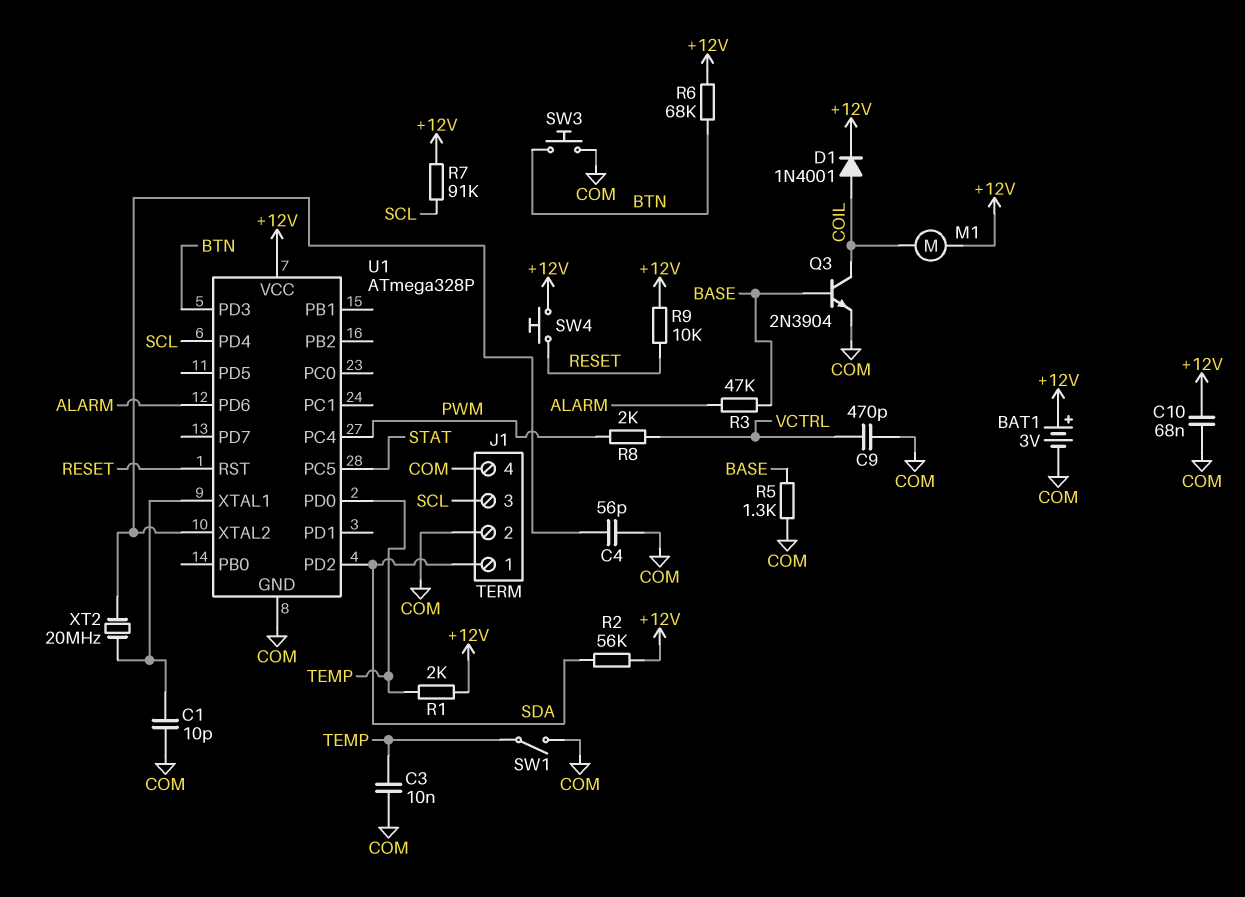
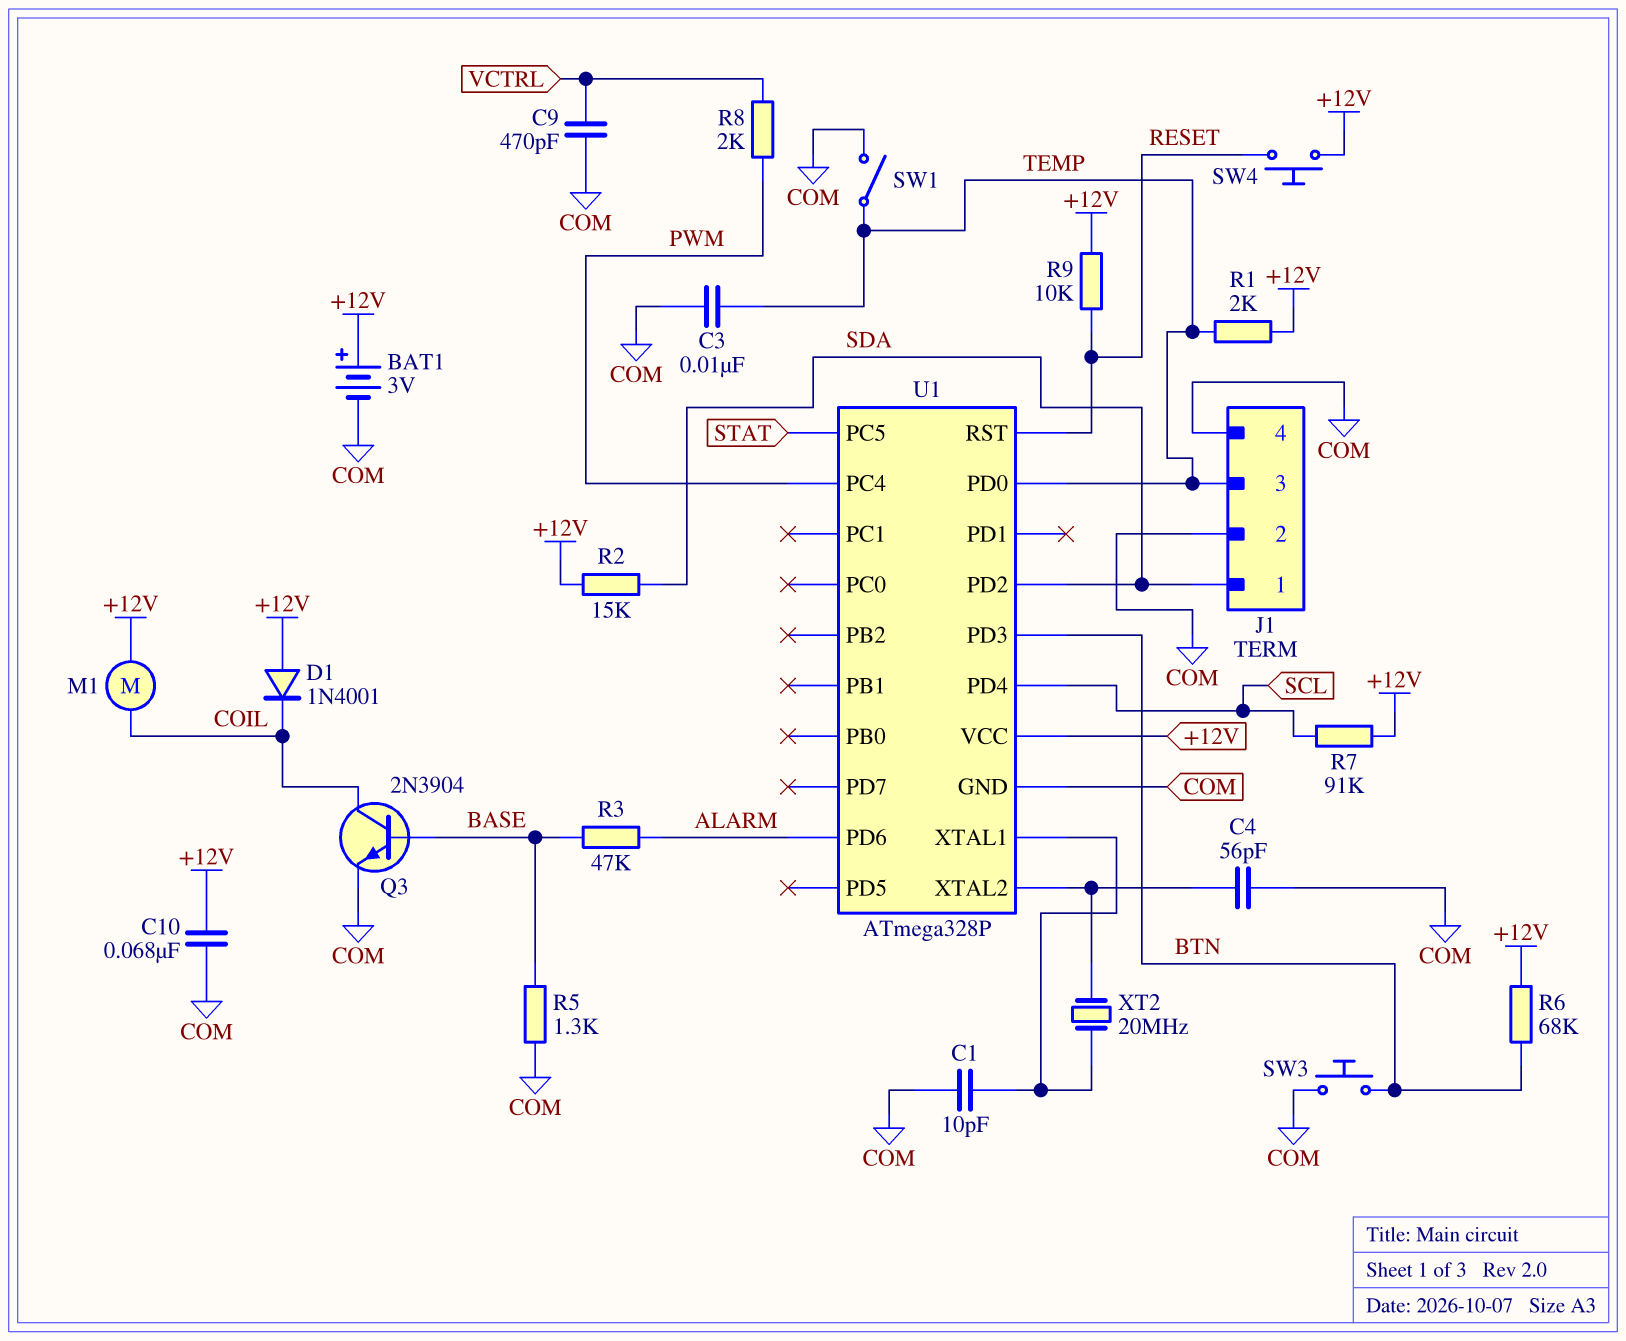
D1: diode 1N4001 (A COIL, K +12V) -> diode 1N4001 (A +12V, K COIL)
J1 pin 3: SCL -> TEMP
R2: 56k (+12V, SDA) -> 15k (+12V, SDA)

